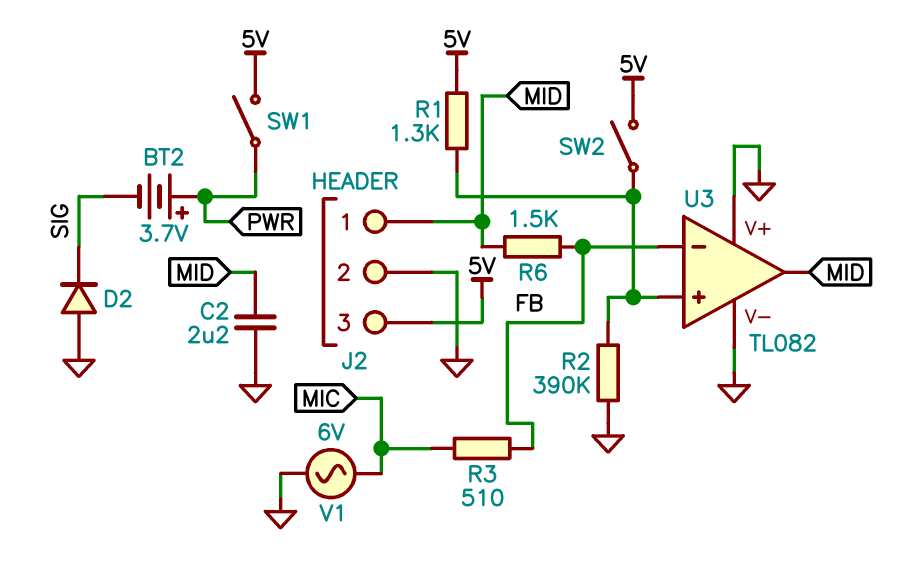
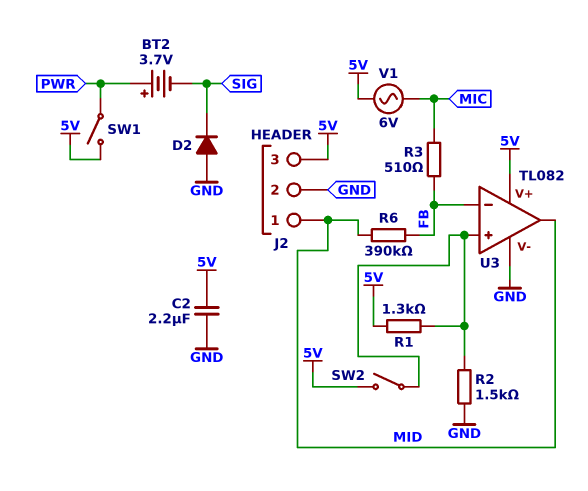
C2: 2.2uF (GND, MID) -> 2.2uF (5V, GND)
R2: 390k (GND, U3/in+) -> 1.5k (GND, U3/in+)
R6: 1.5k (FB, MID) -> 390k (FB, MID)
U3 pin V+: GND -> 5V
V1: AC 6V (GND, MIC) -> AC 6V (5V, MIC)

